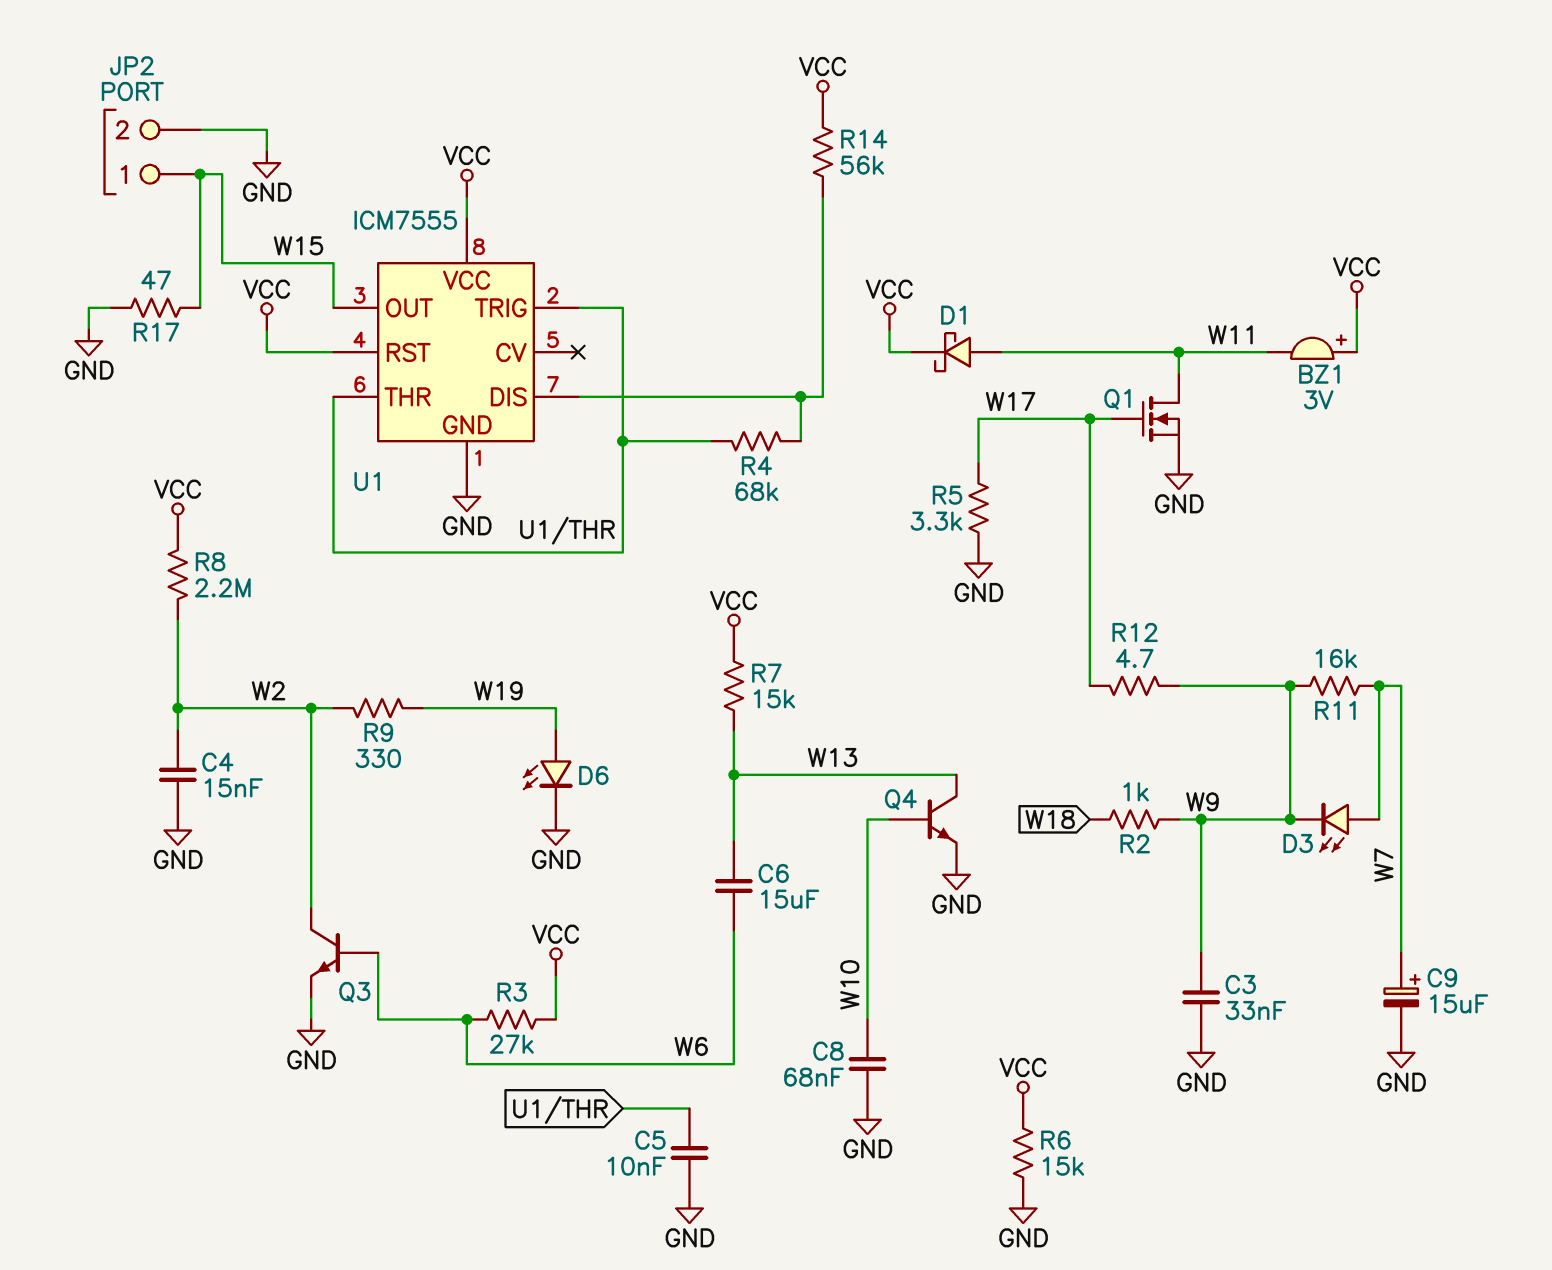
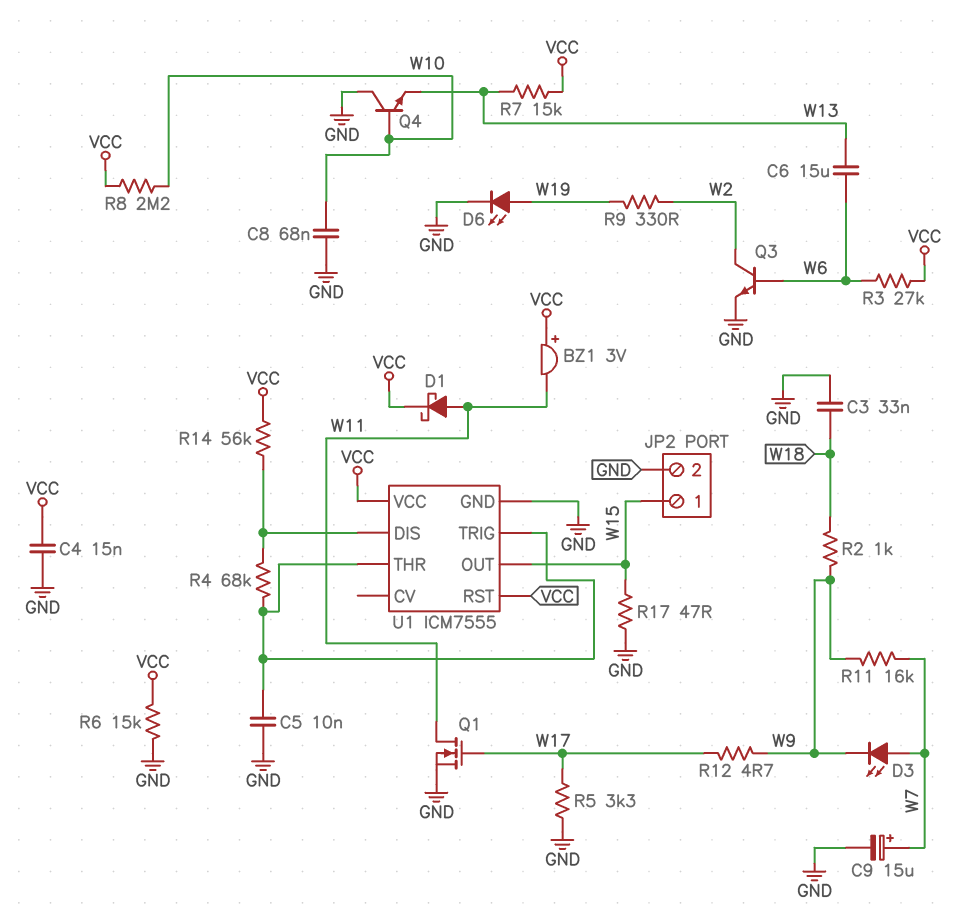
C3: 33nF (GND, W9) -> 33nF (GND, W18)
C4: 15nF (GND, W2) -> 15nF (GND, VCC)
Q4: NPN (B W10, C W13, E GND) -> NPN (B W10, C GND, E W13)
R8: 2.2M (VCC, W2) -> 2.2M (VCC, W10)

